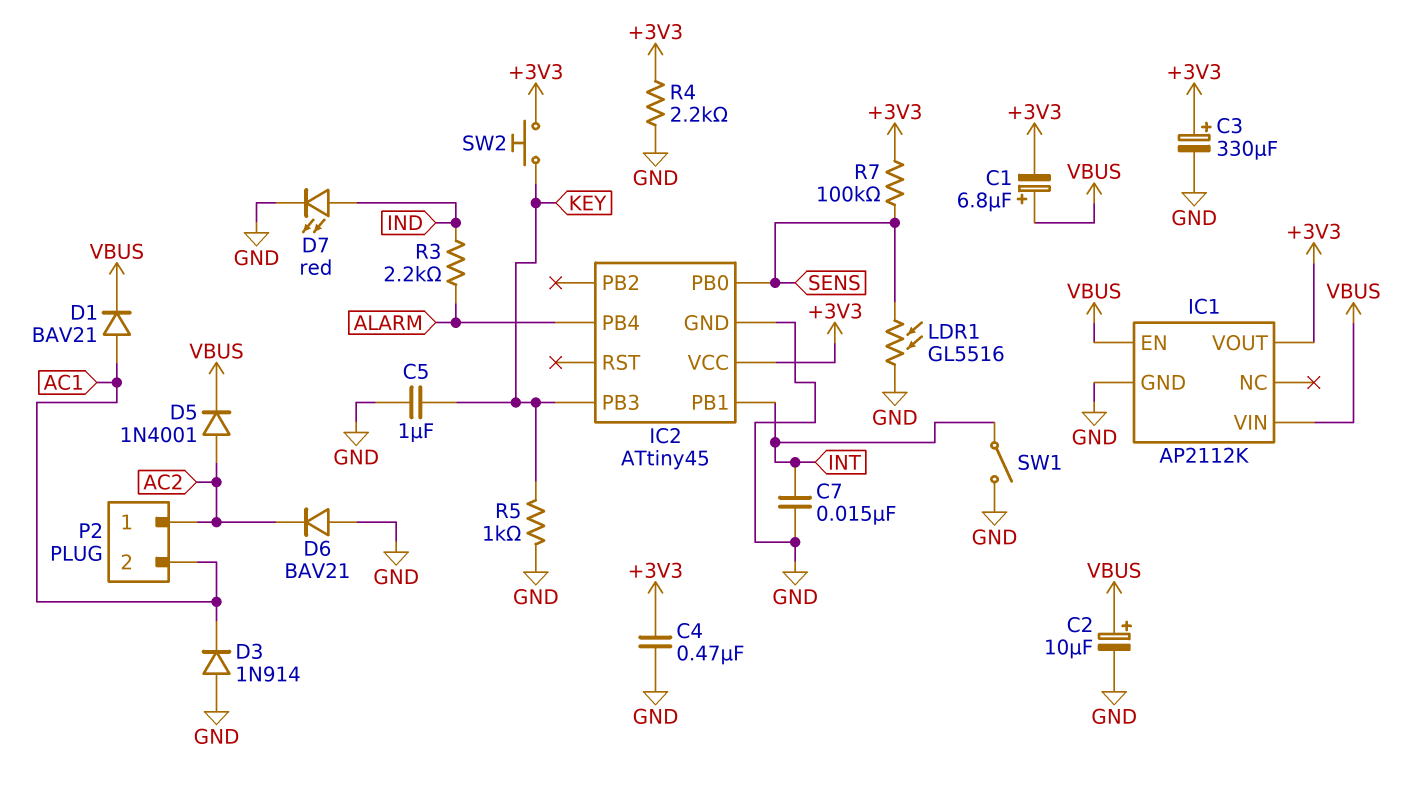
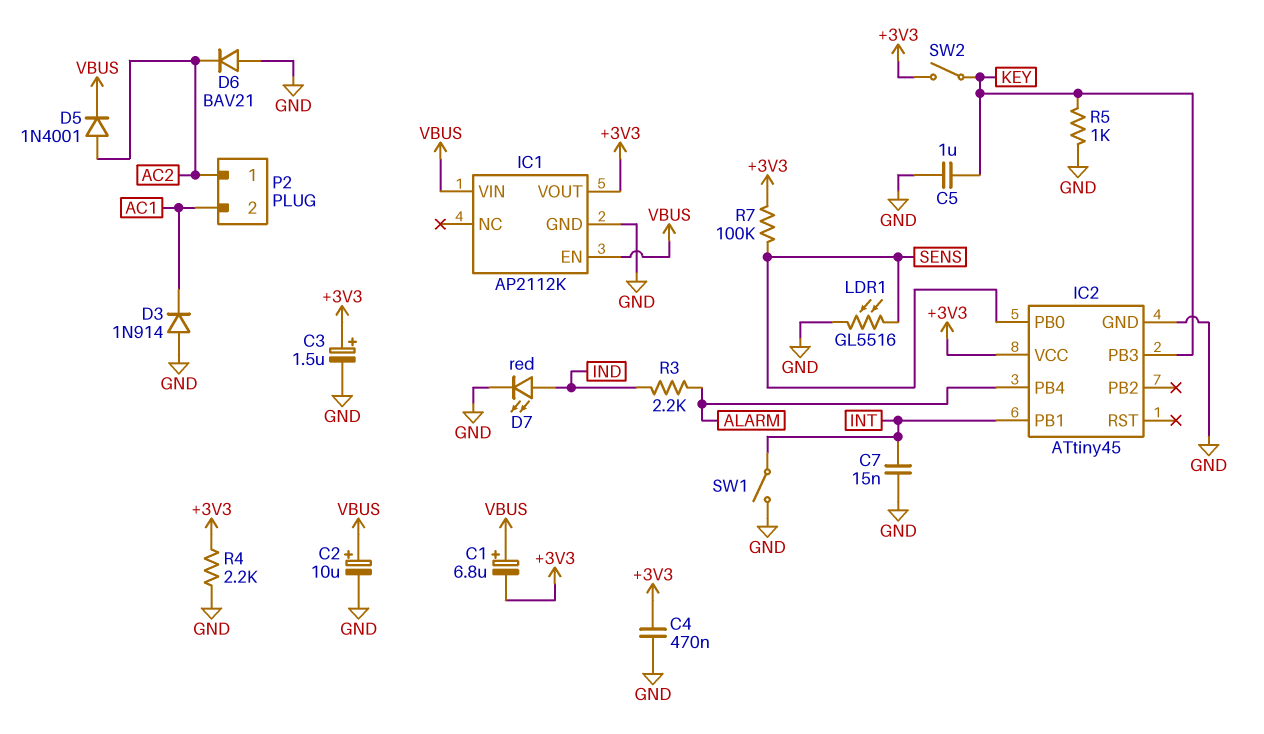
C3: 330uF (plus +3V3, minus GND) -> 1.5uF (plus +3V3, minus GND)
D1: diode BAV21 (A AC1, K VBUS) -> none
SW2: button (+3V3, KEY) -> switch (+3V3, KEY)

